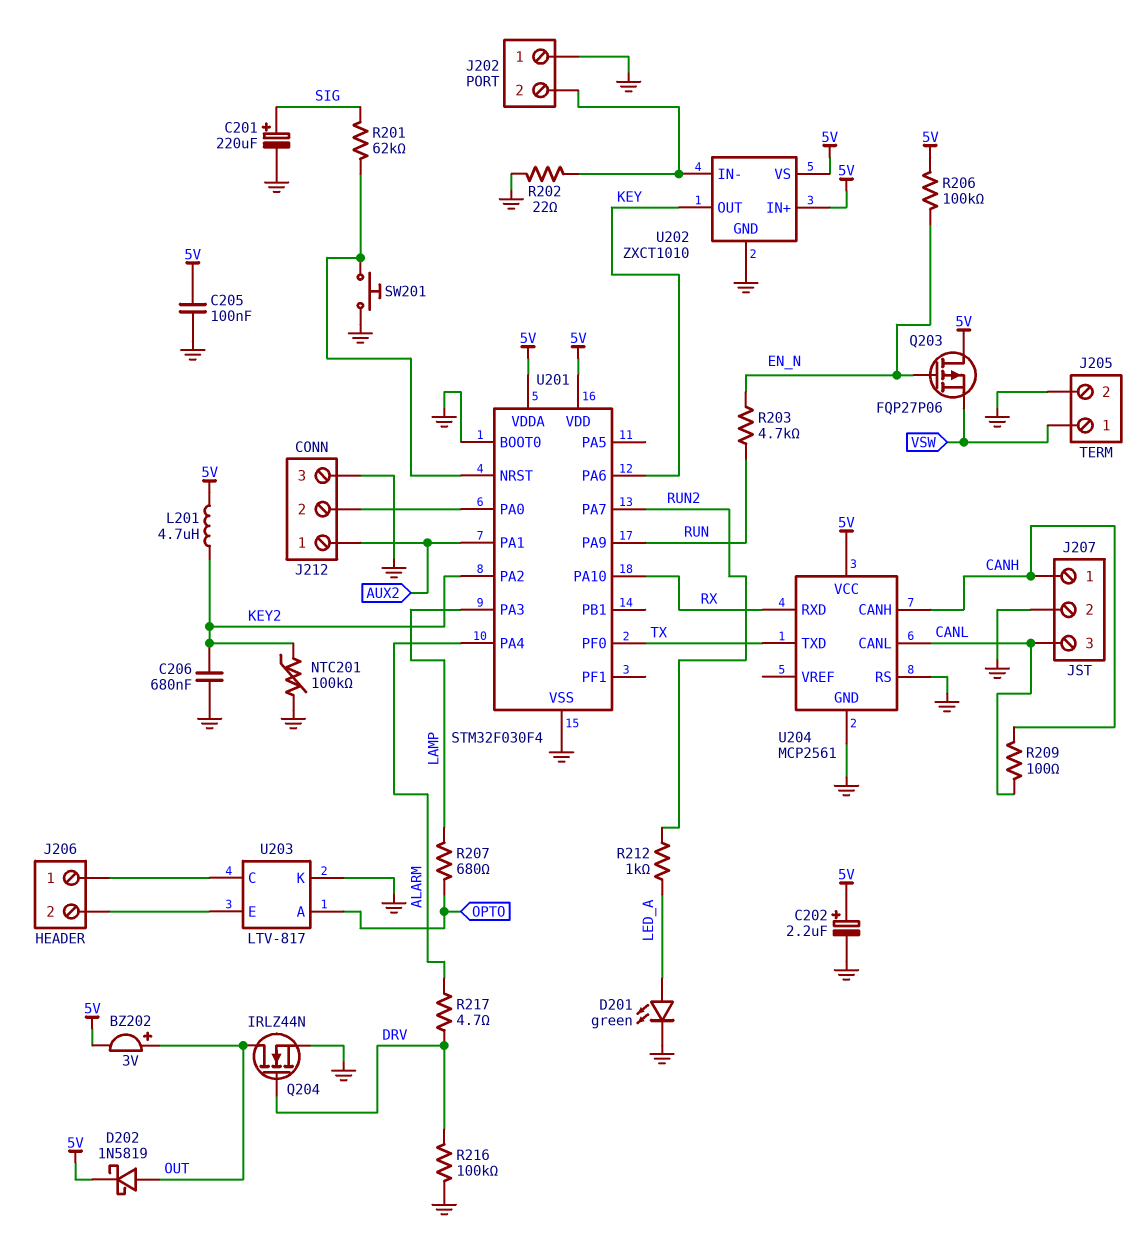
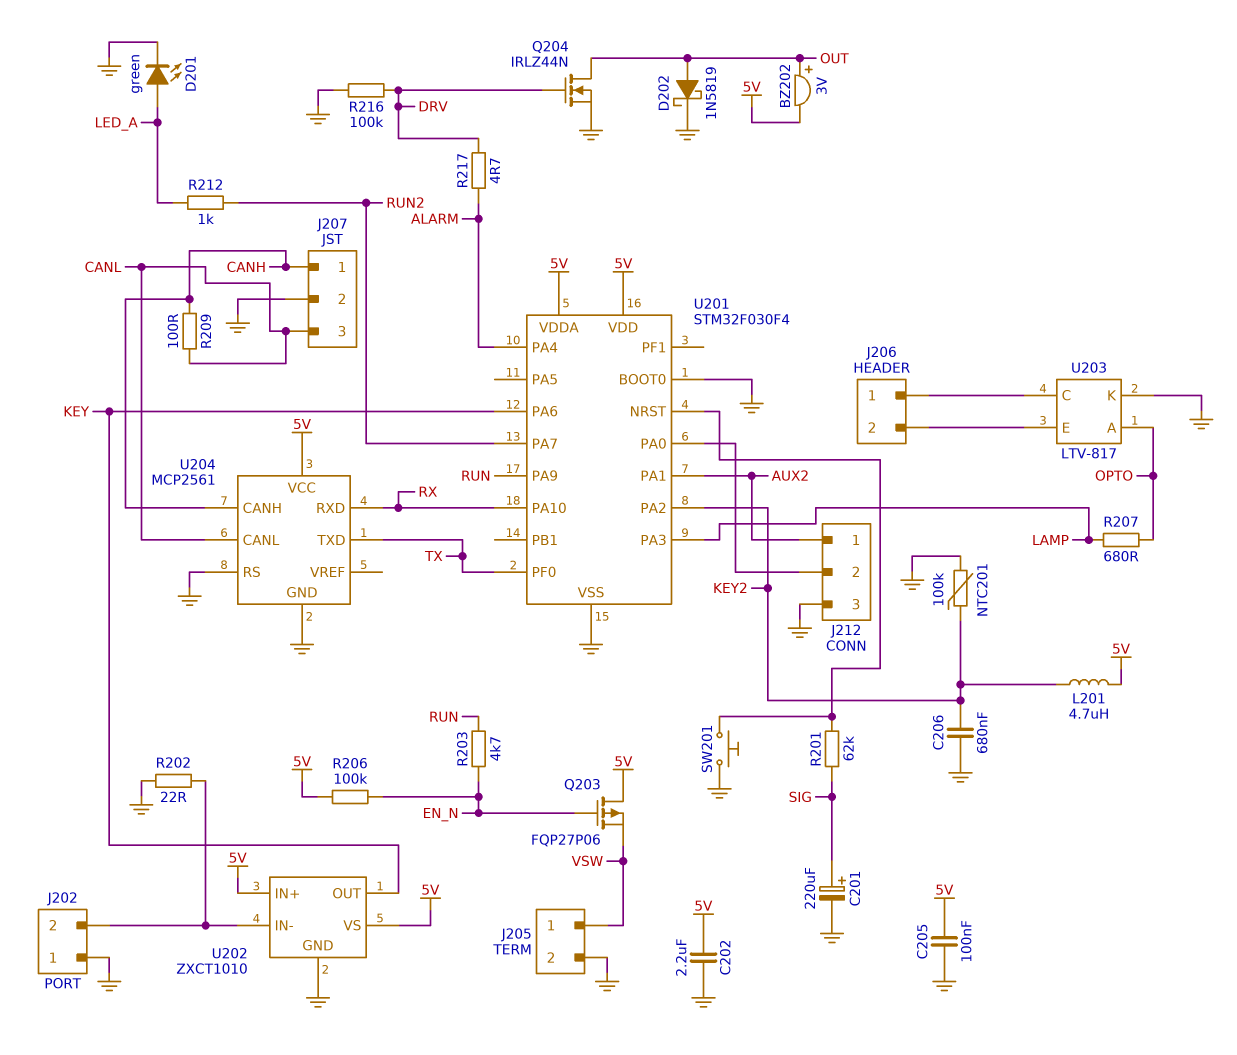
C202: 2.2uF (plus 5V, minus GND) -> 2.2uF (5V, GND)
D202: schottky 1N5819 (A OUT, K 5V) -> schottky 1N5819 (A OUT, K GND)

